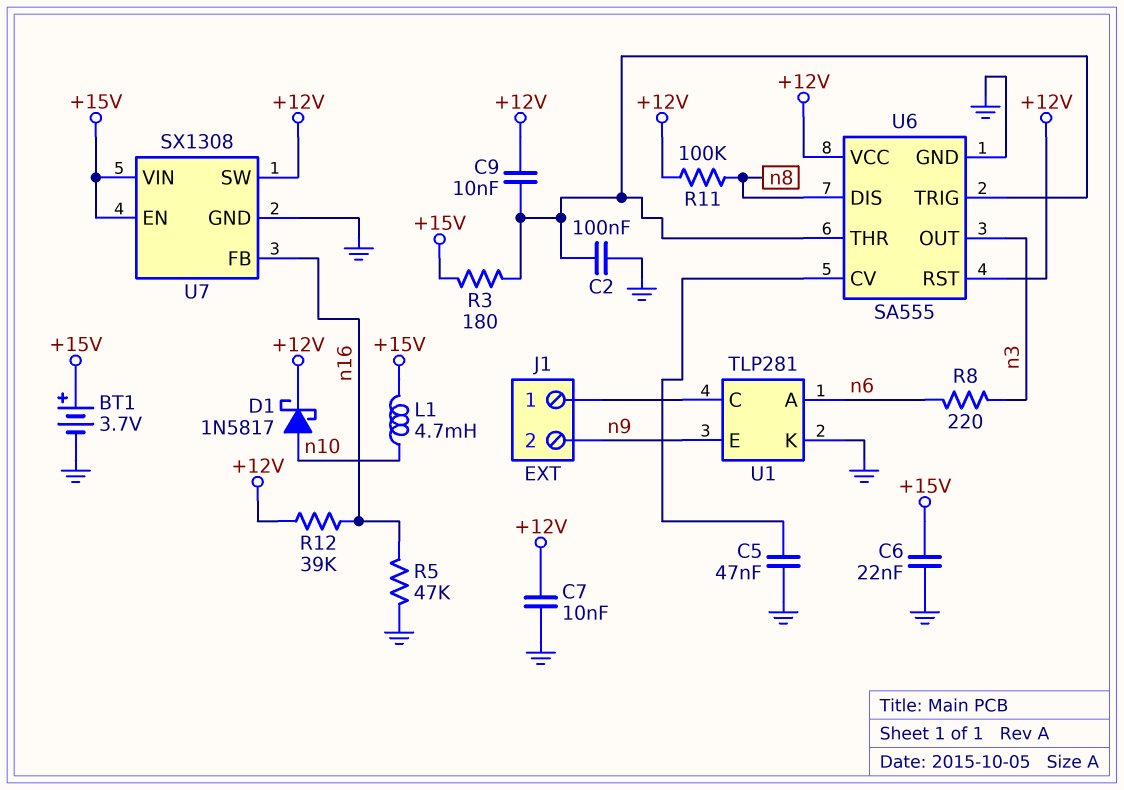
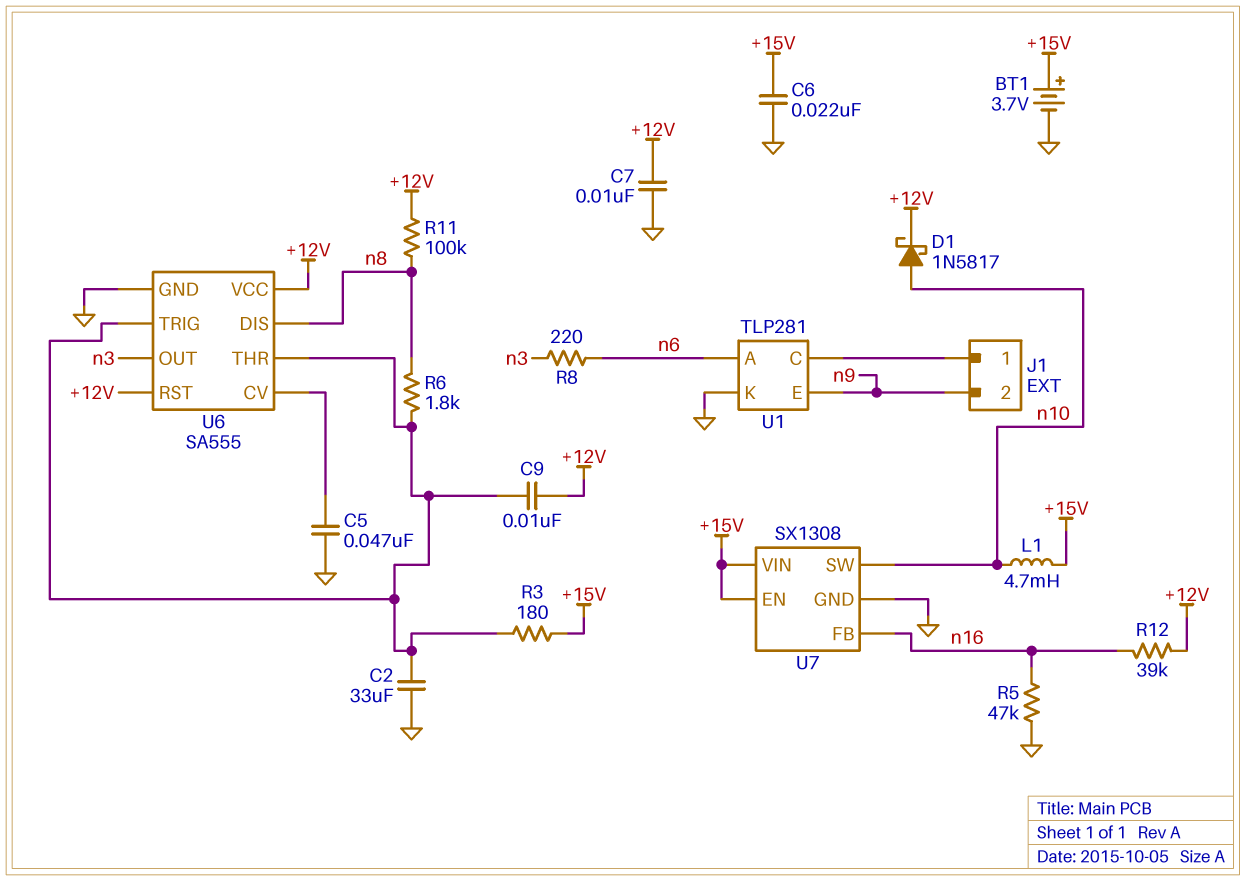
C2: 100nF (GND, U6/THR) -> 33uF (GND, U6/THR)
R6: none -> 1.8k (U6/THR, n8)
U7 pin SW: +12V -> n10

